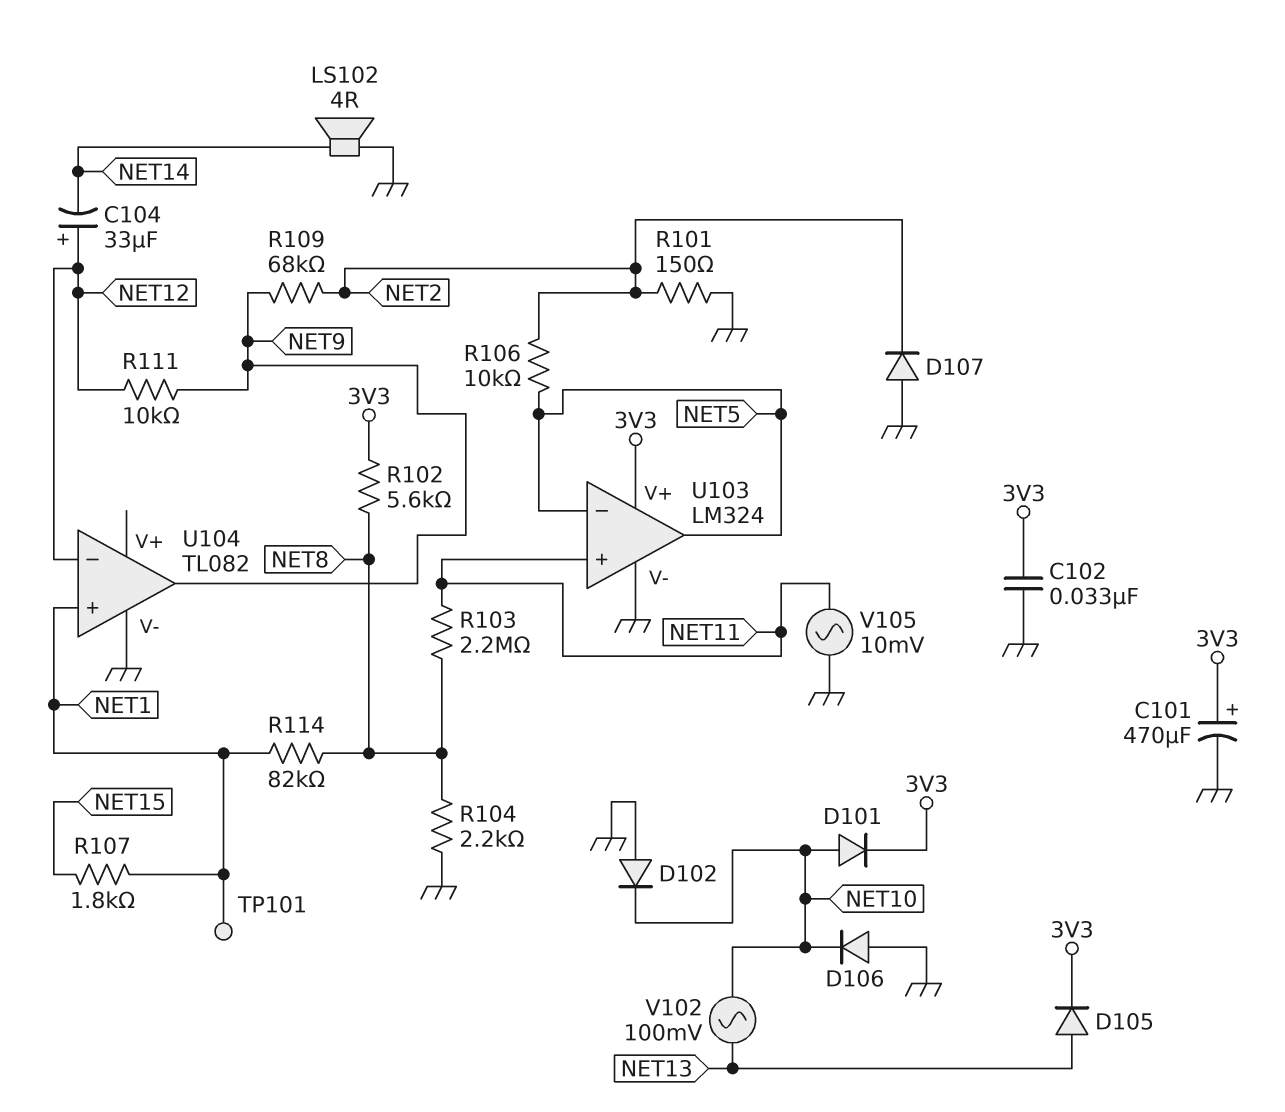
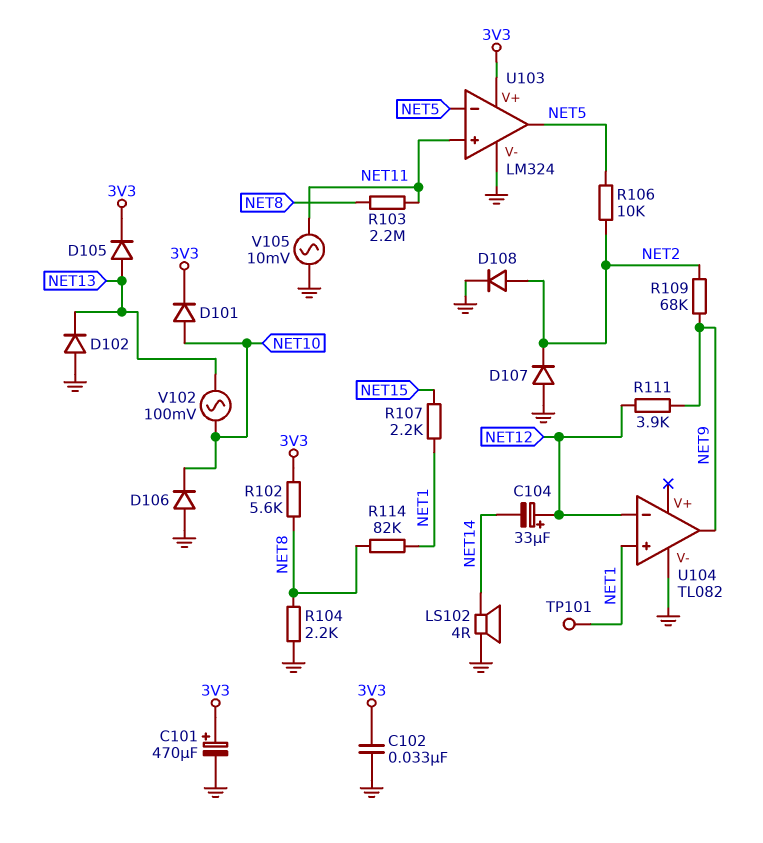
D102: diode (A GND, K NET10) -> diode (A GND, K NET13)
D108: none -> diode (A NET2, K GND)
R101: 150 (GND, NET2) -> none
R107: 1.8k (NET1, NET15) -> 2.2k (NET1, NET15)
R111: 10k (NET9, NET12) -> 3.9k (NET9, NET12)

